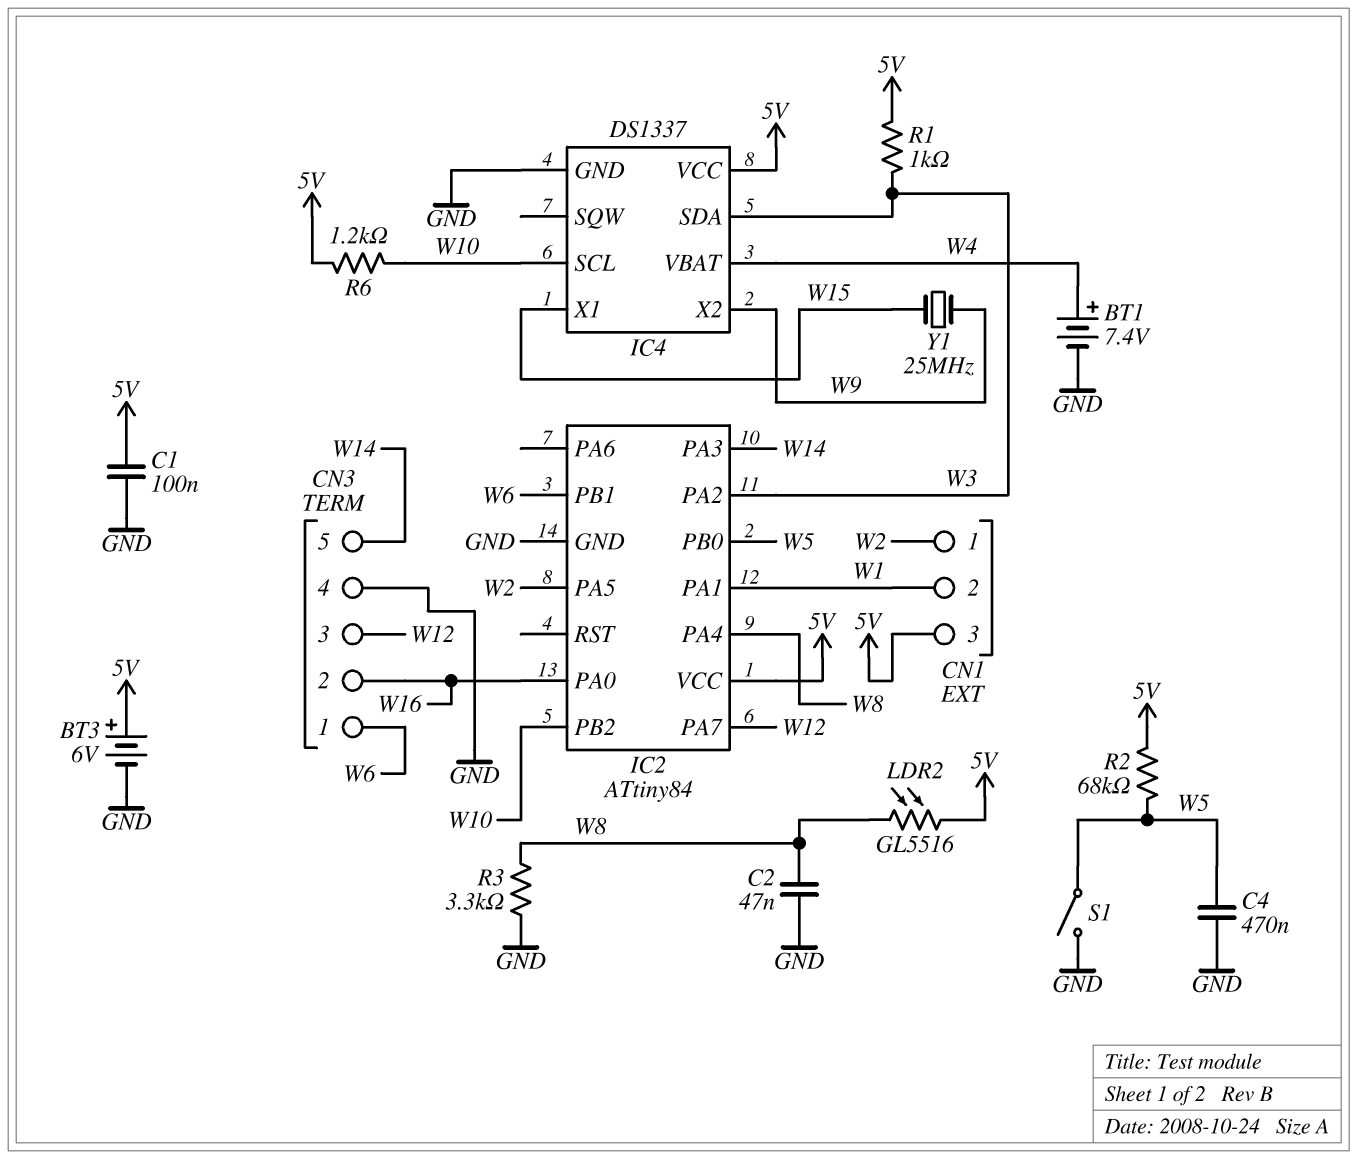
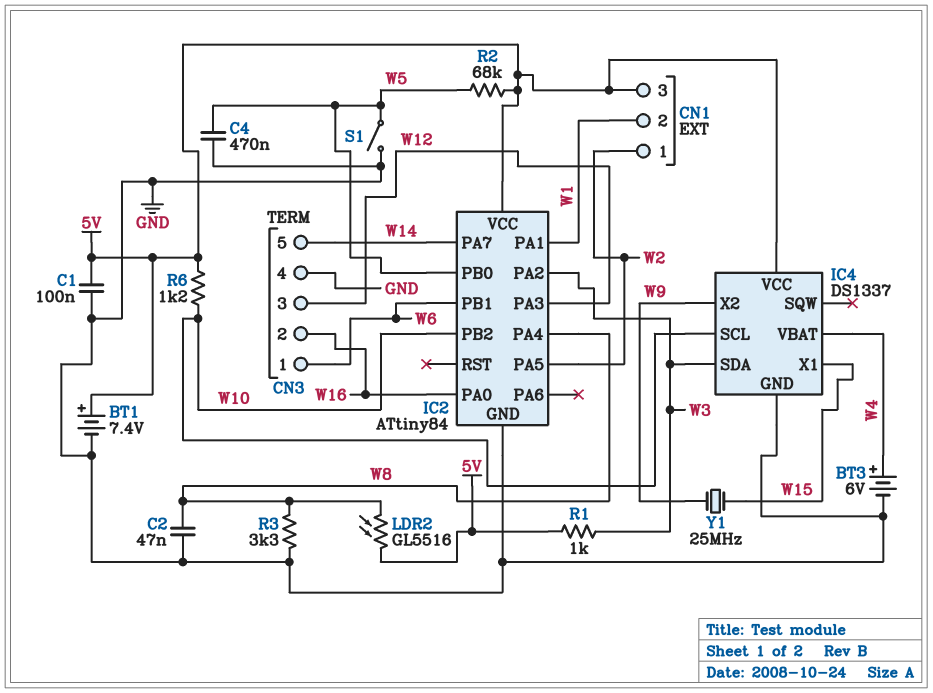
BT1: 7.4V (plus W4, minus GND) -> 7.4V (plus 5V, minus GND)
BT3: 6V (plus 5V, minus GND) -> 6V (plus W4, minus GND)
IC2 pin PA3: W14 -> W12
IC2 pin PA7: W12 -> W14

